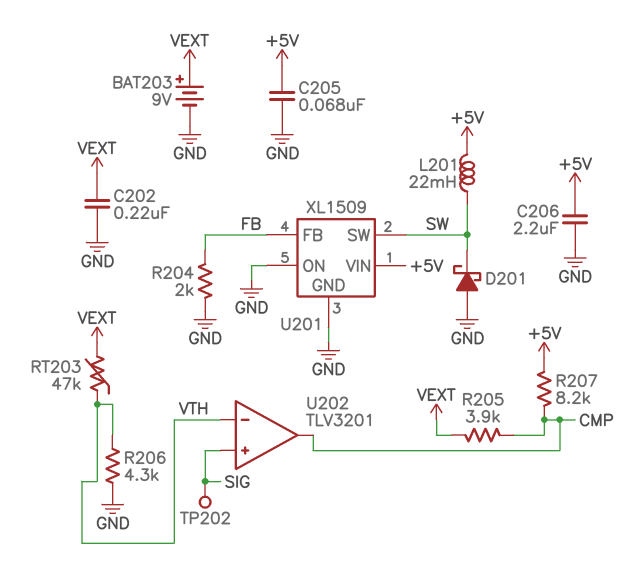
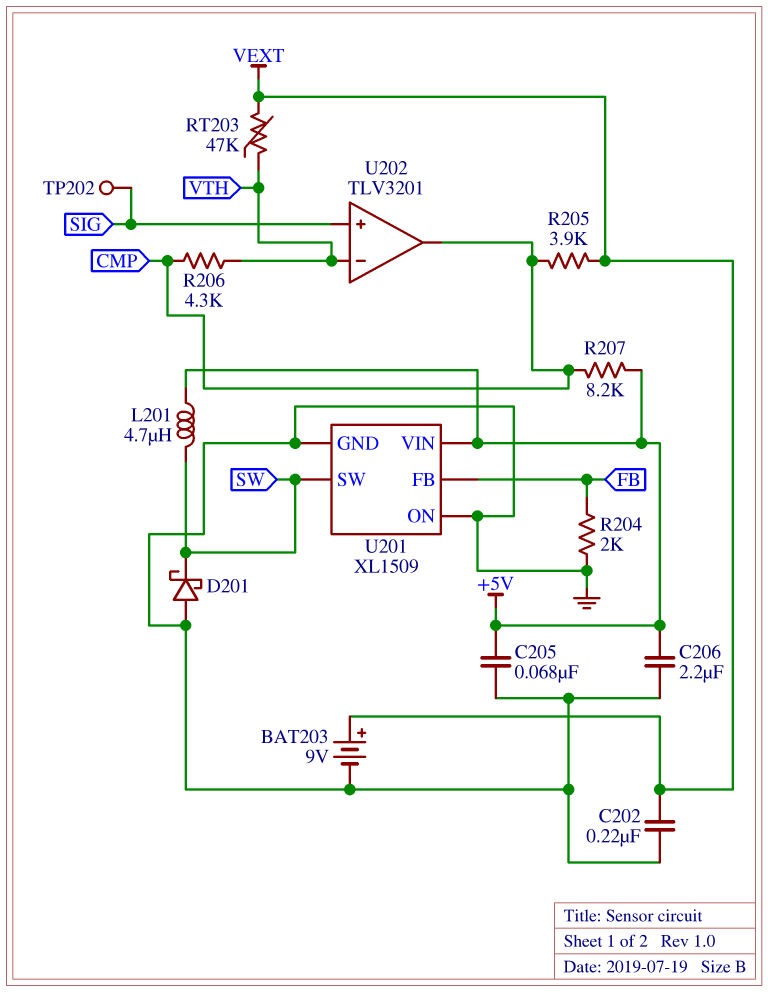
L201: 22mH (+5V, SW) -> 4.7uH (+5V, SW)
R206: 4.3k (GND, VTH) -> 4.3k (CMP, VTH)

